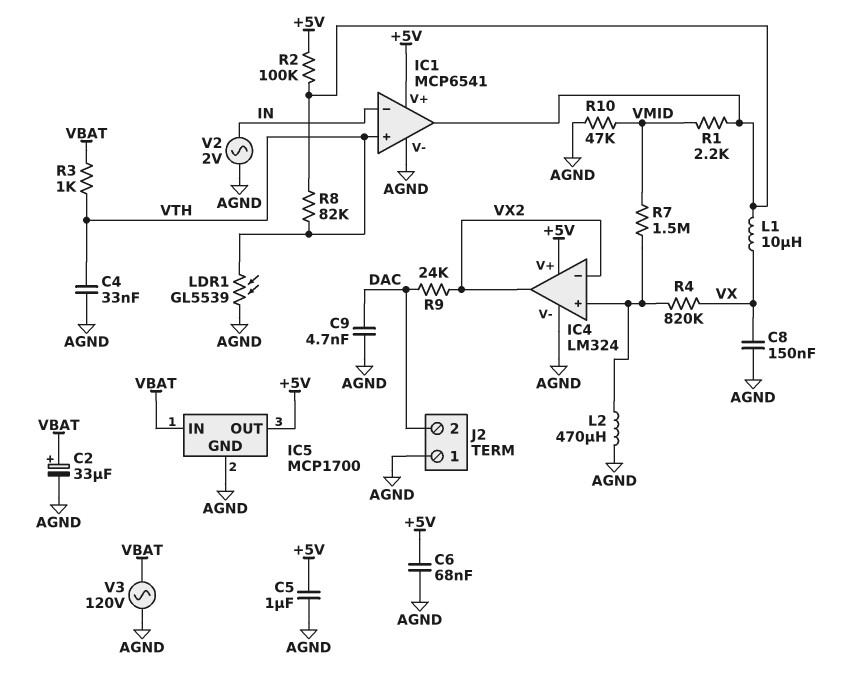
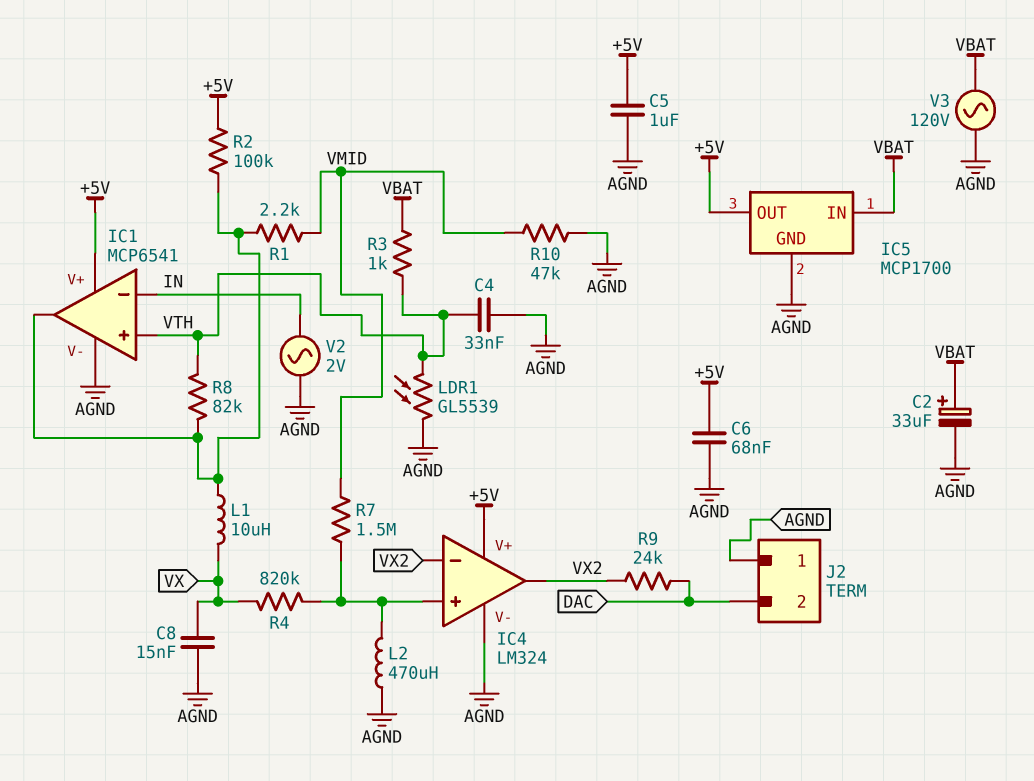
C8: 150nF (AGND, VX) -> 15nF (AGND, VX)
C9: 4.7nF (AGND, DAC) -> none

